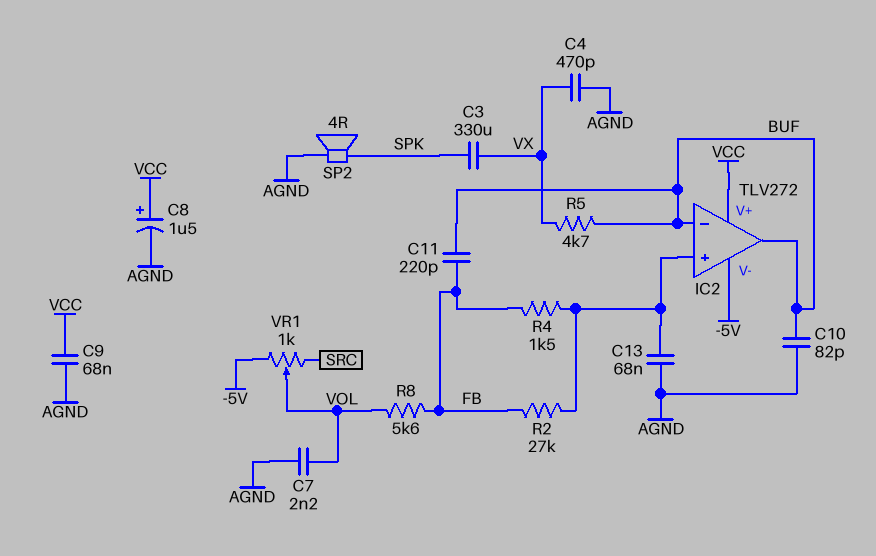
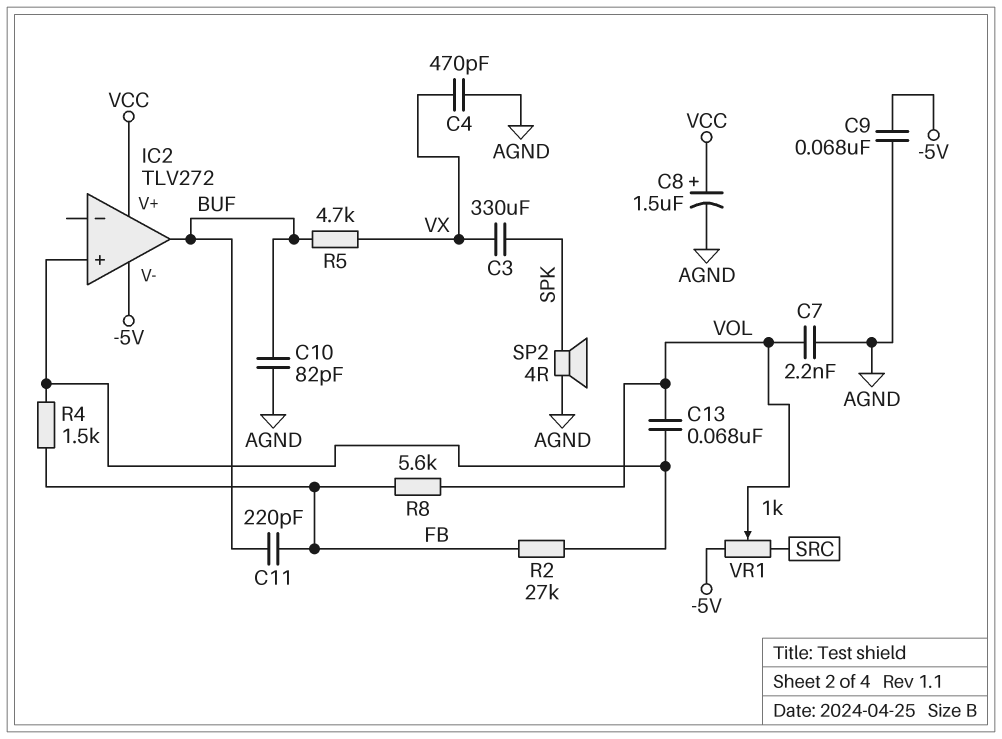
C9: 68nF (AGND, VCC) -> 68nF (-5V, AGND)
C13: 68nF (AGND, IC2/in+) -> 68nF (IC2/in+, VOL)
IC2 pin in-: BUF -> none

